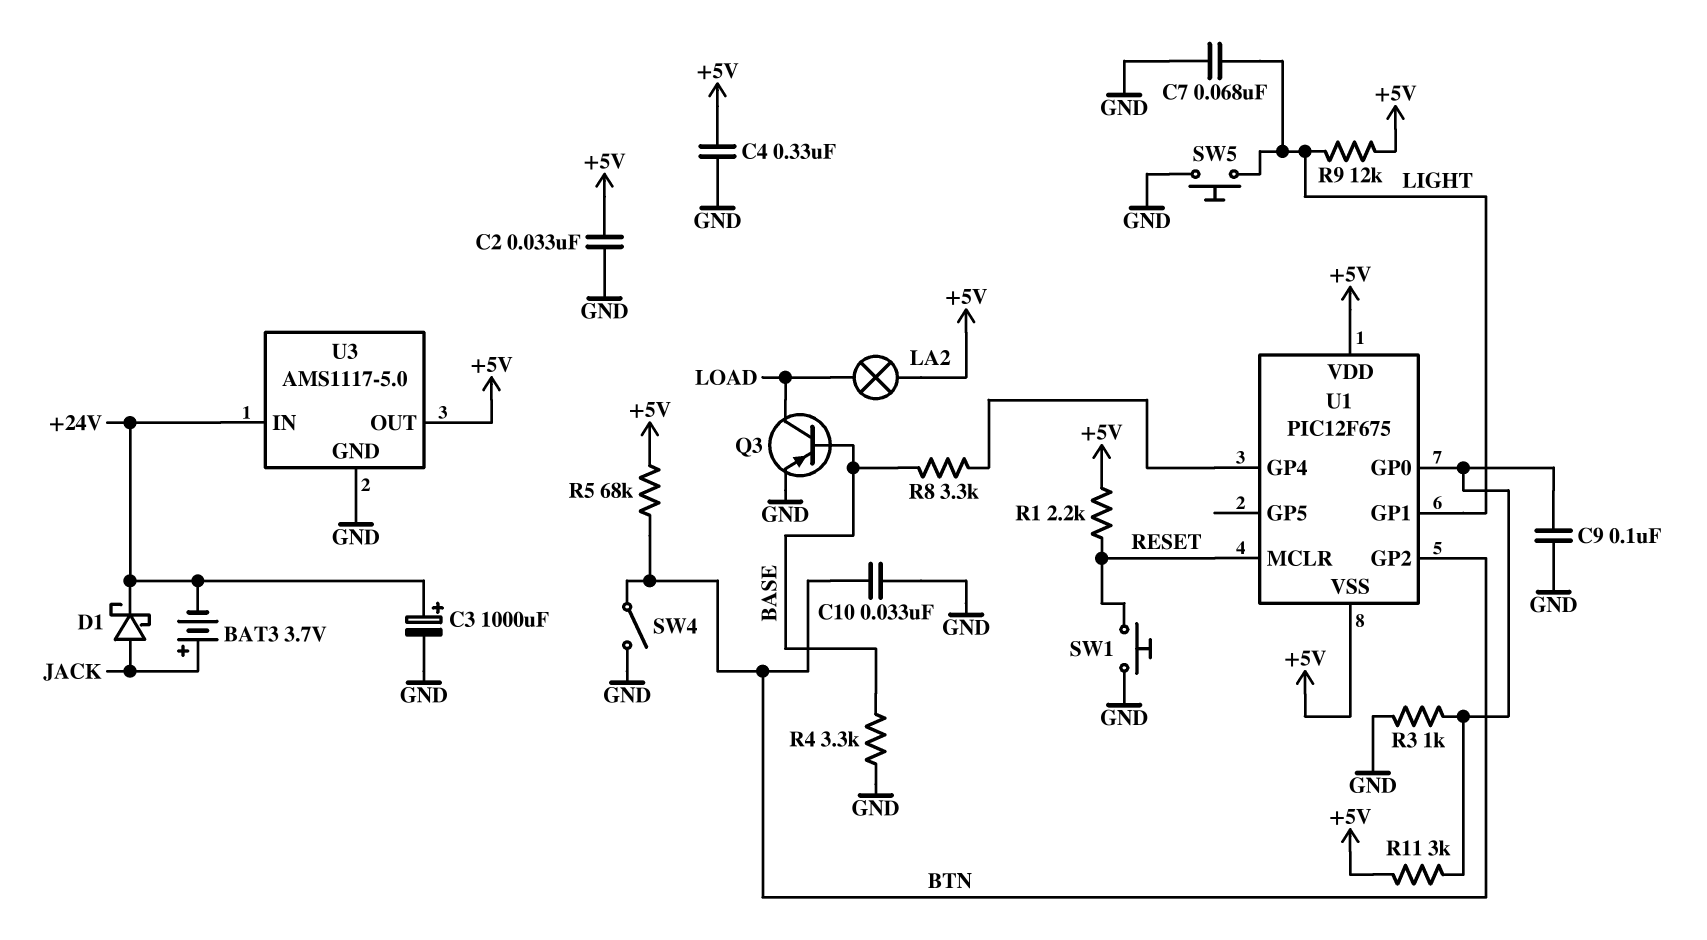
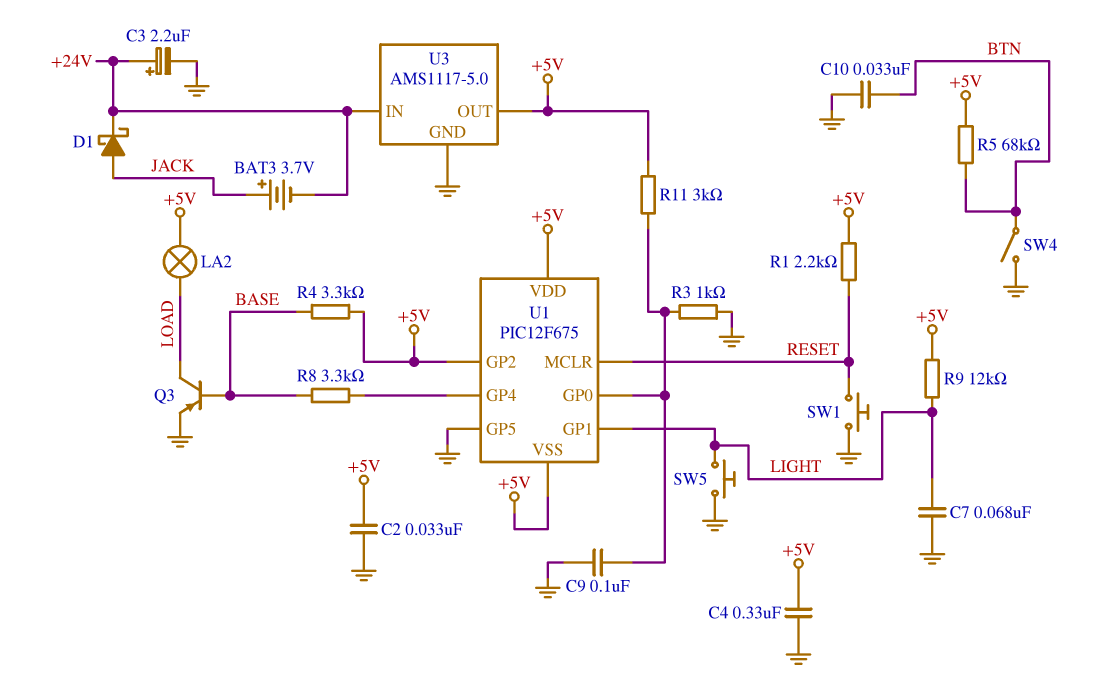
C3: 1000uF (plus +24V, minus GND) -> 2.2uF (plus +24V, minus GND)
R4: 3.3k (BASE, GND) -> 3.3k (+5V, BASE)
U1 pin GP2: BTN -> +5V
U1 pin GP5: none -> GND

